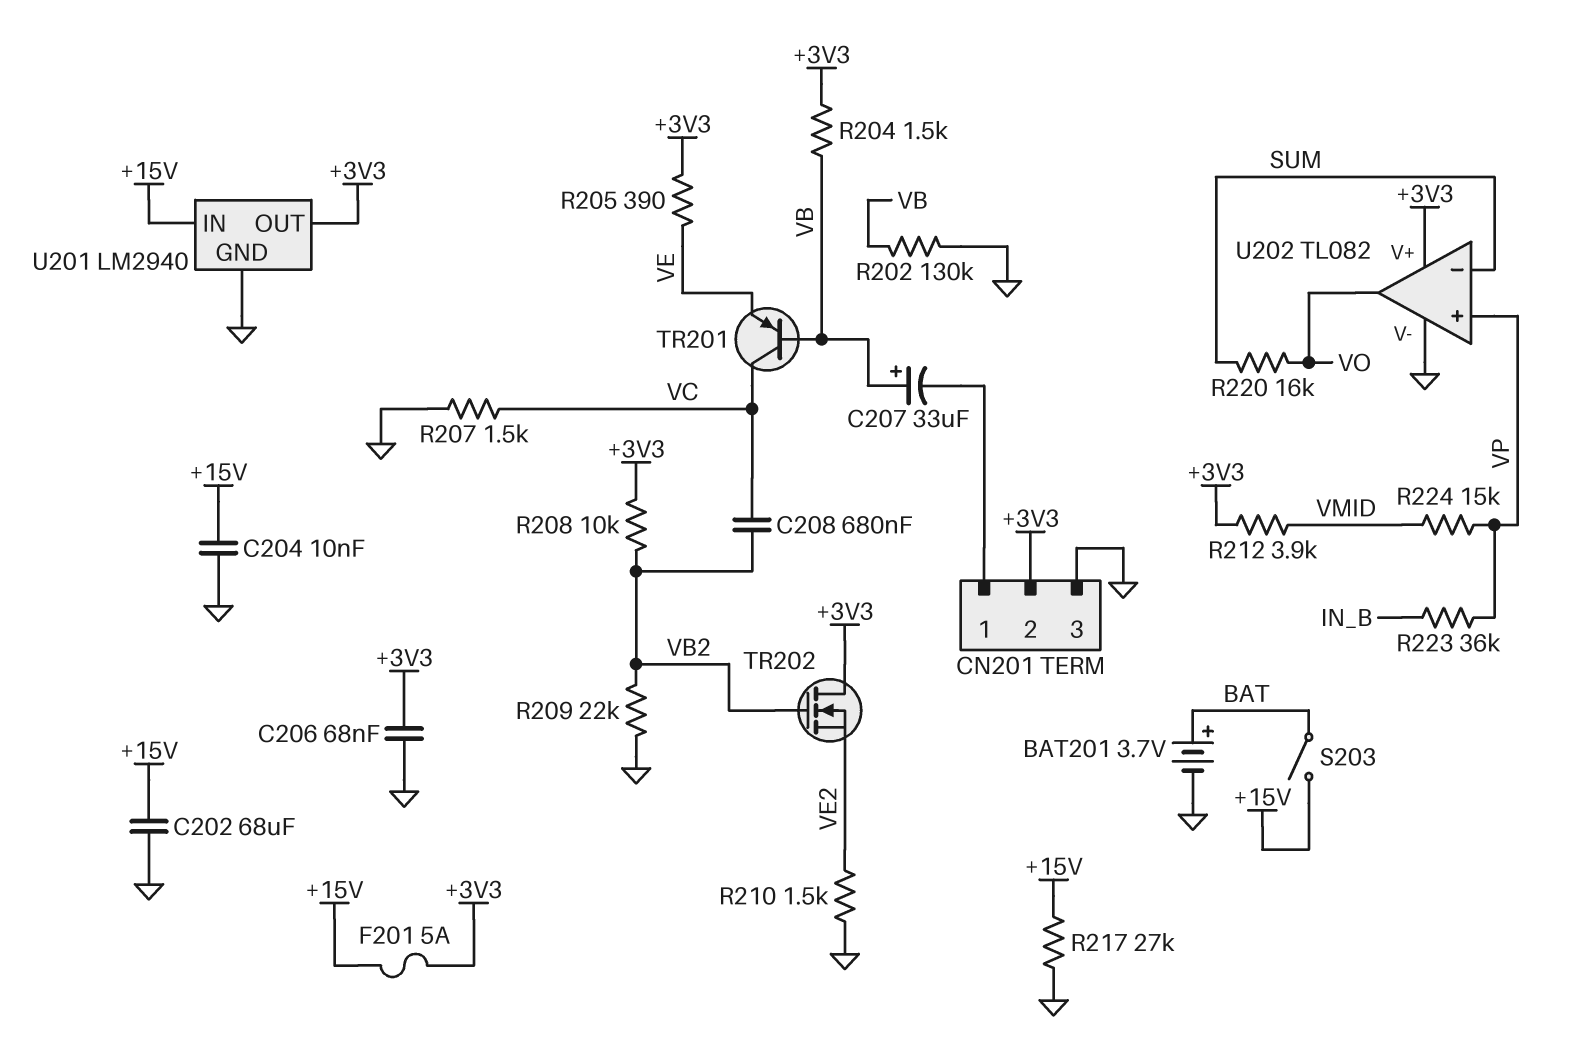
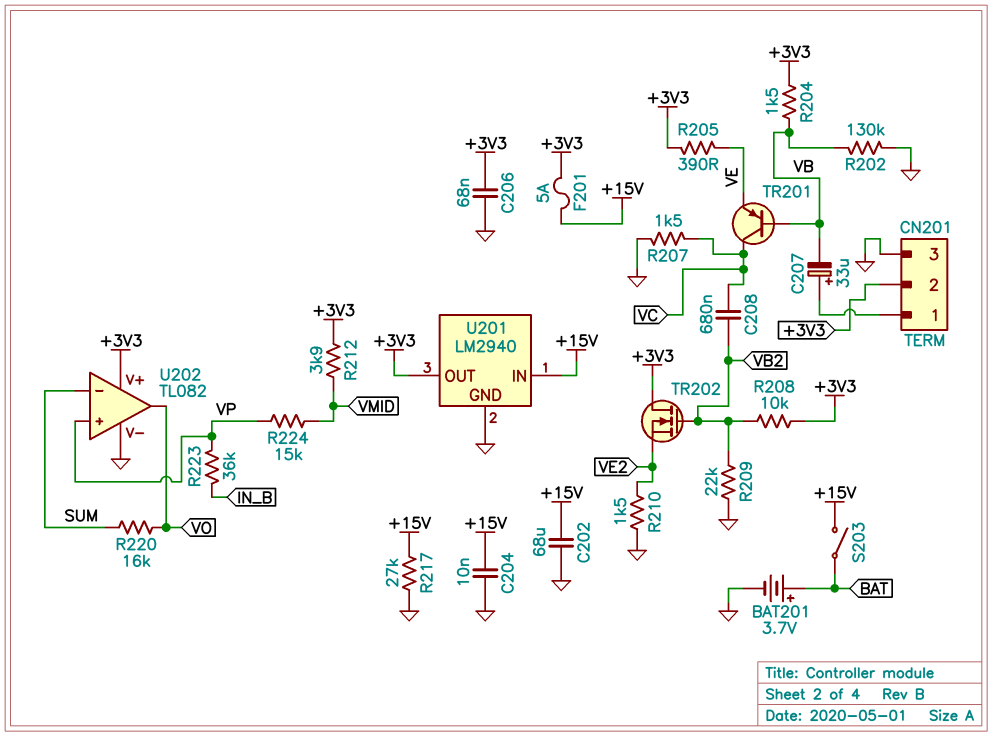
C207: 33uF (plus VB, minus CN201/1) -> 33uF (plus CN201/1, minus VB)

